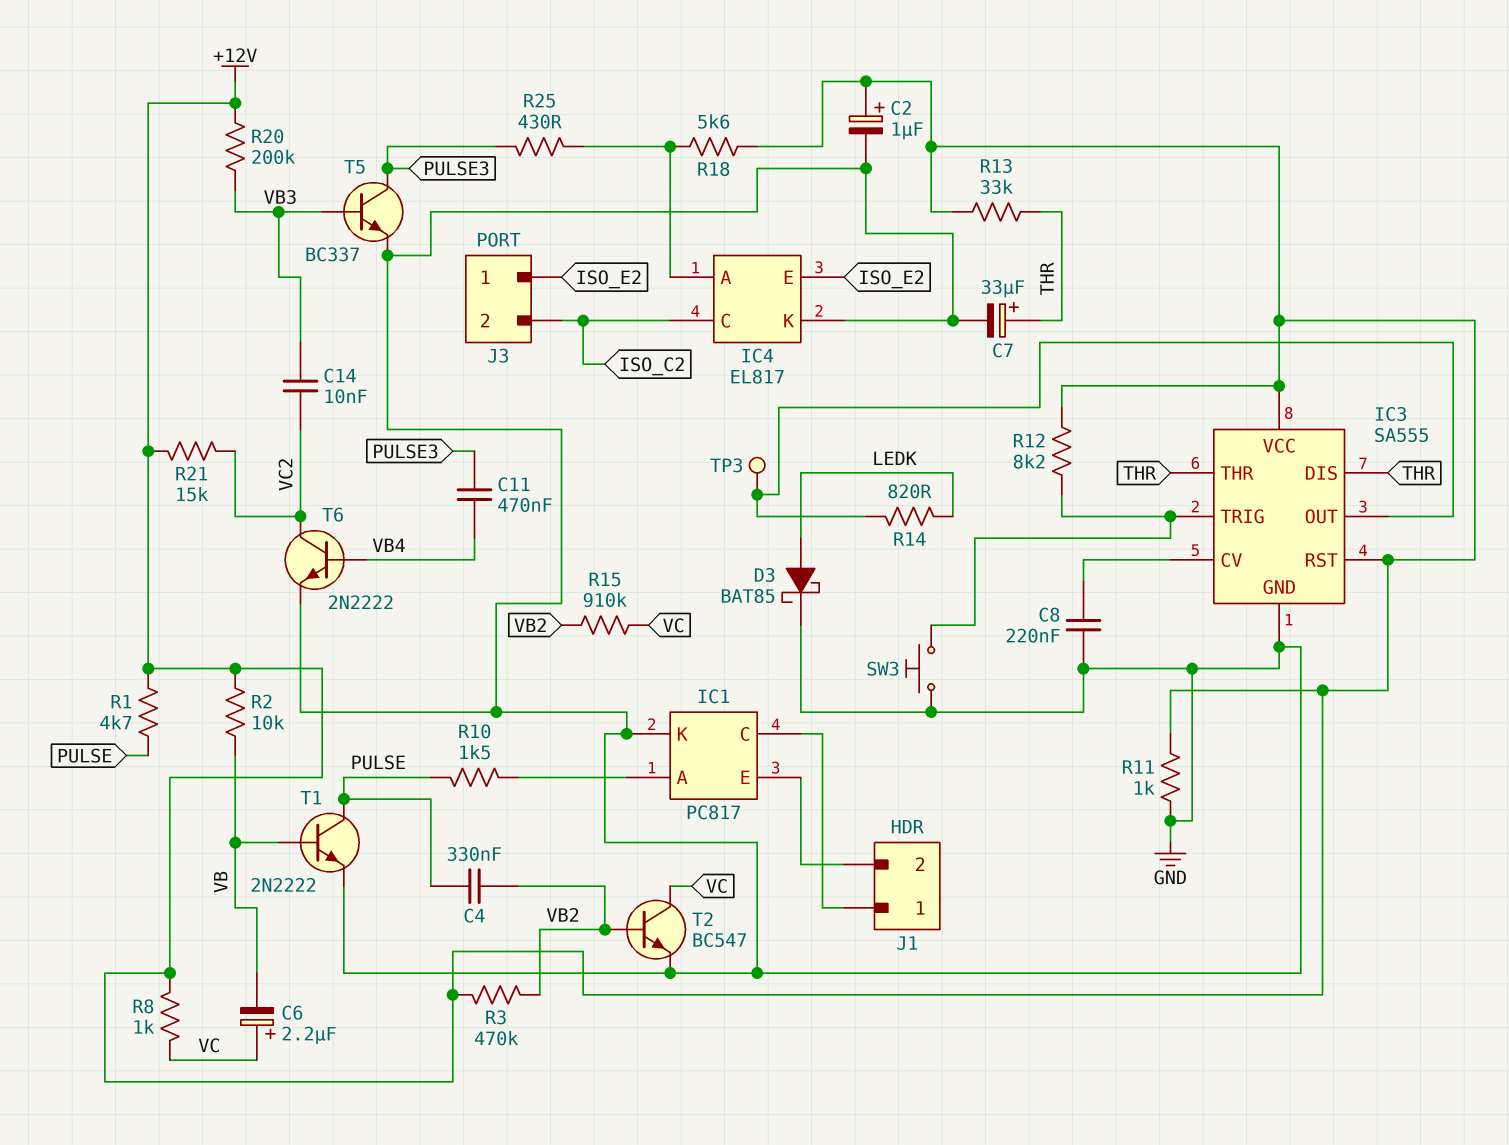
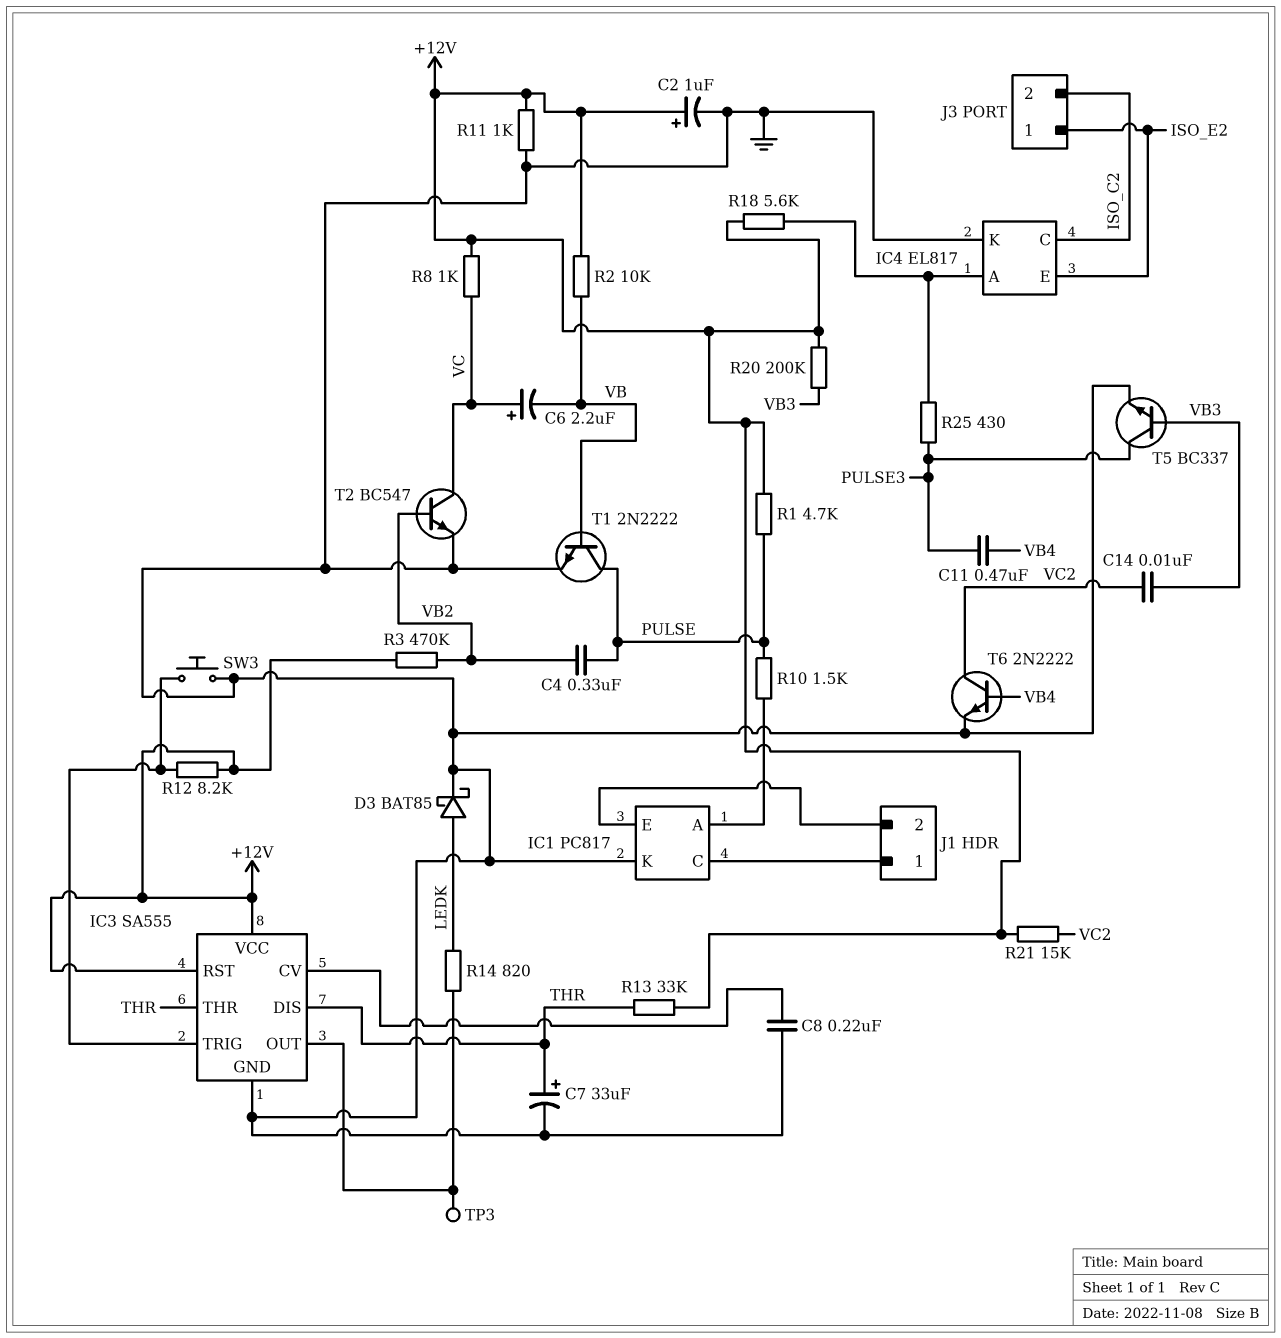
R15: 910k (VB2, VC) -> none

